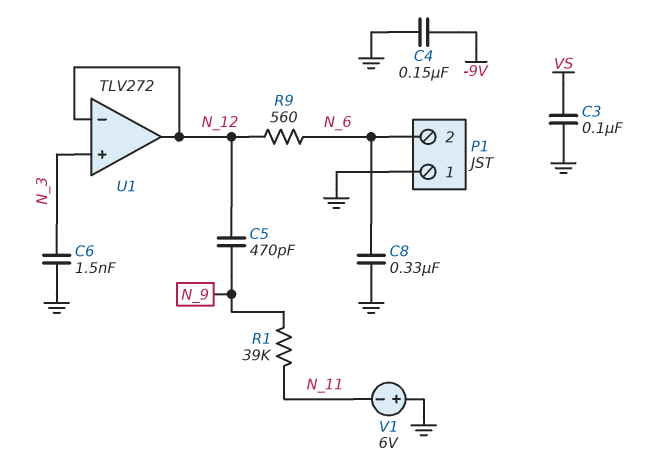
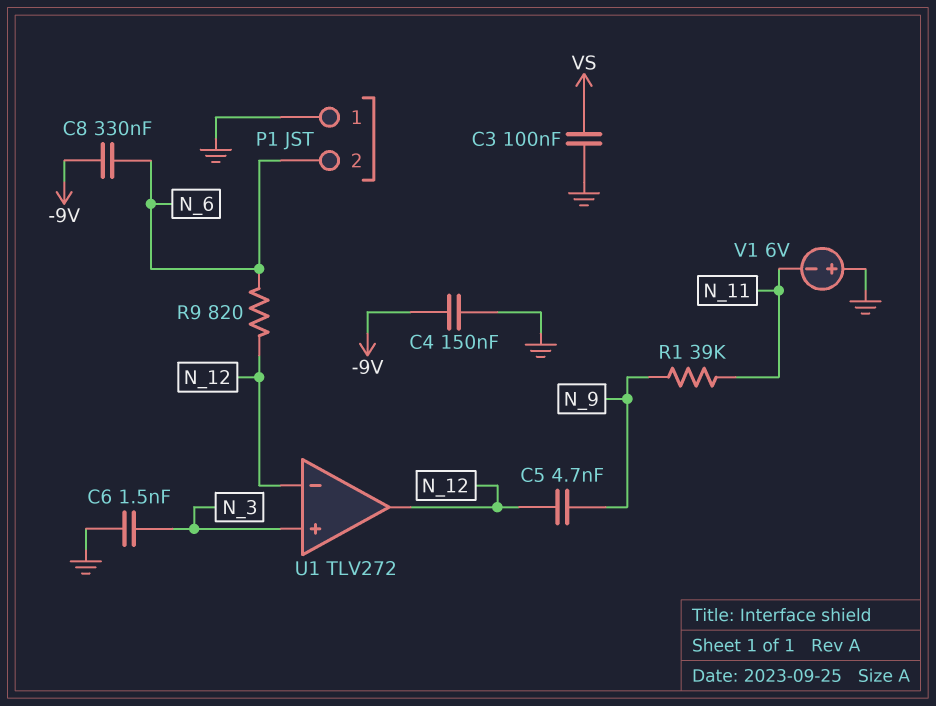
C5: 470pF (N_9, N_12) -> 4.7nF (N_9, N_12)
C8: 330nF (GND, N_6) -> 330nF (-9V, N_6)
R9: 560 (N_6, N_12) -> 820 (N_6, N_12)

